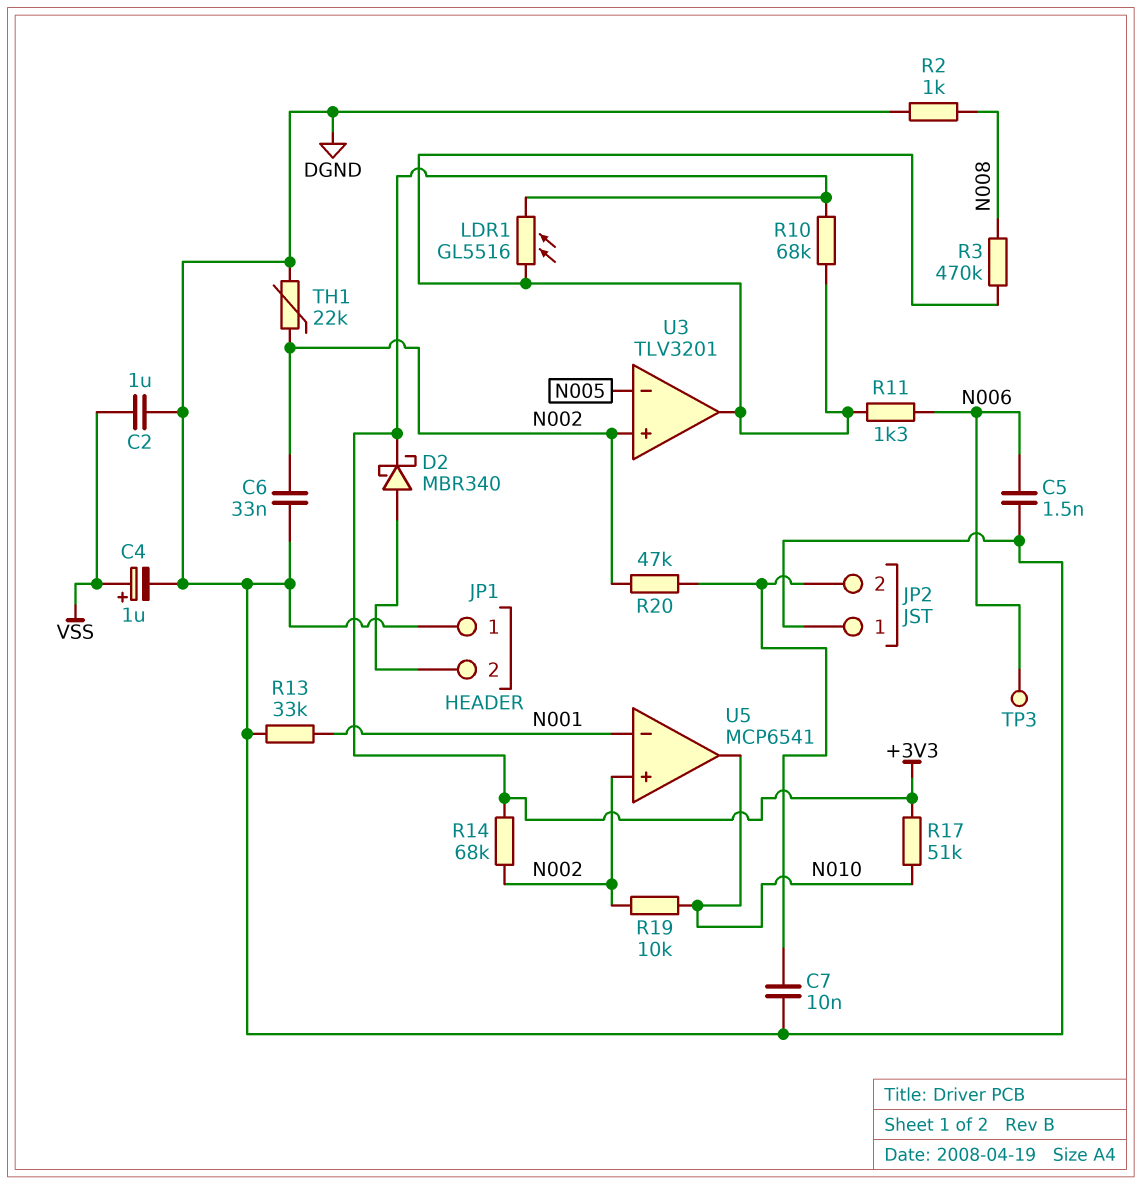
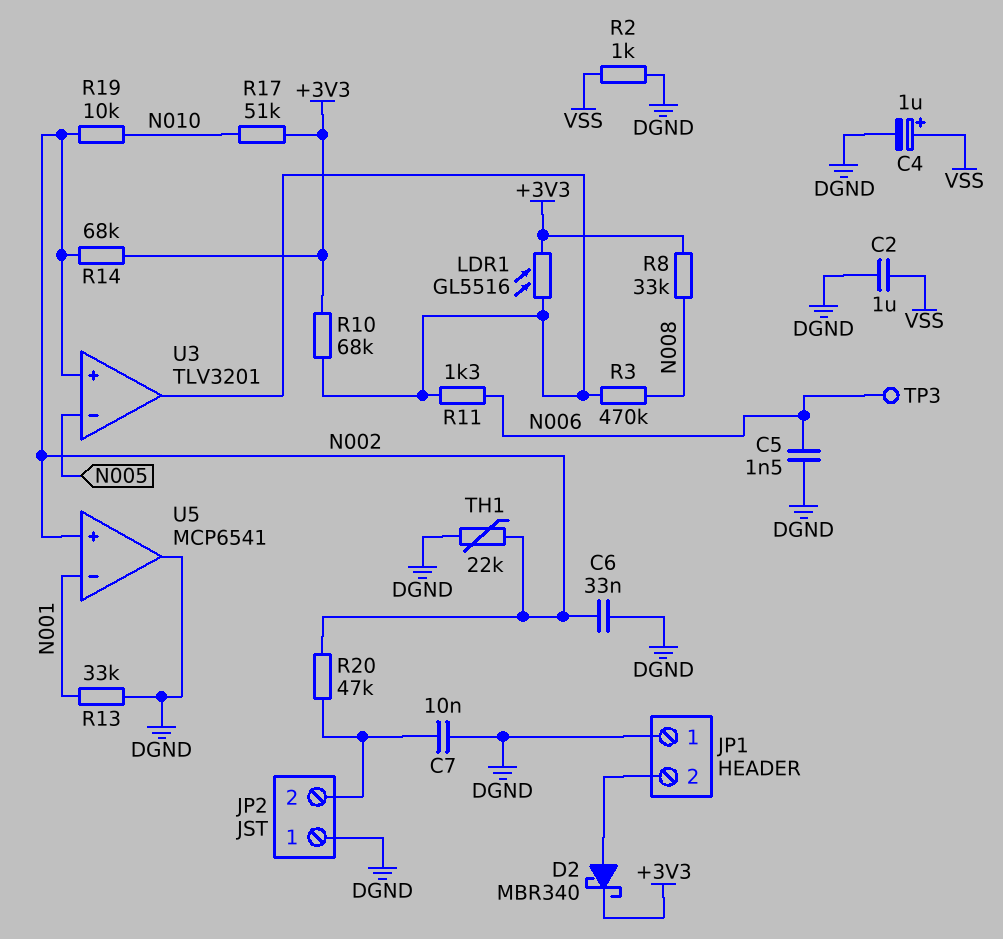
R2: 1k (DGND, N008) -> 1k (DGND, VSS)
R8: none -> 33k (+3V3, N008)
U5 pin out: N010 -> DGND

